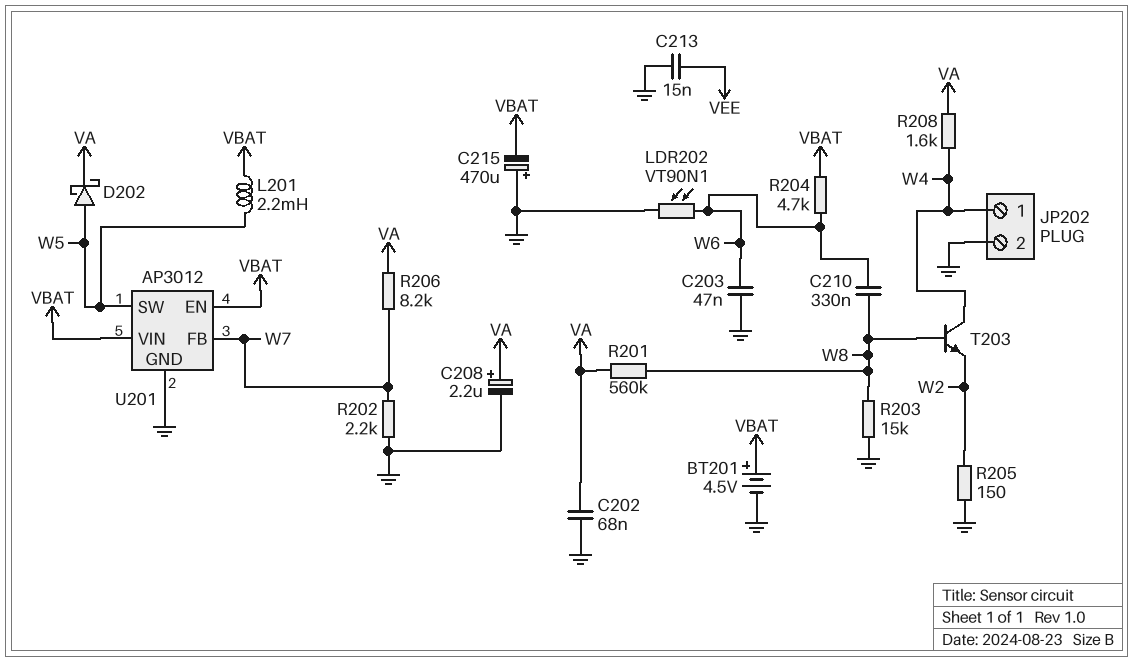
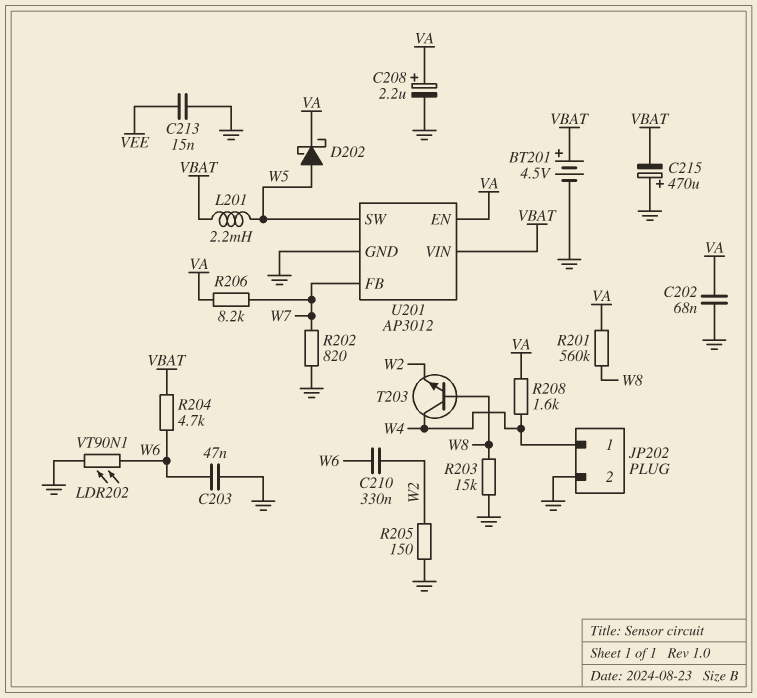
C210: 330nF (W6, W8) -> 330nF (W2, W6)
R202: 2.2k (GND, W7) -> 820 (GND, W7)
U201 pin EN: VBAT -> VA

